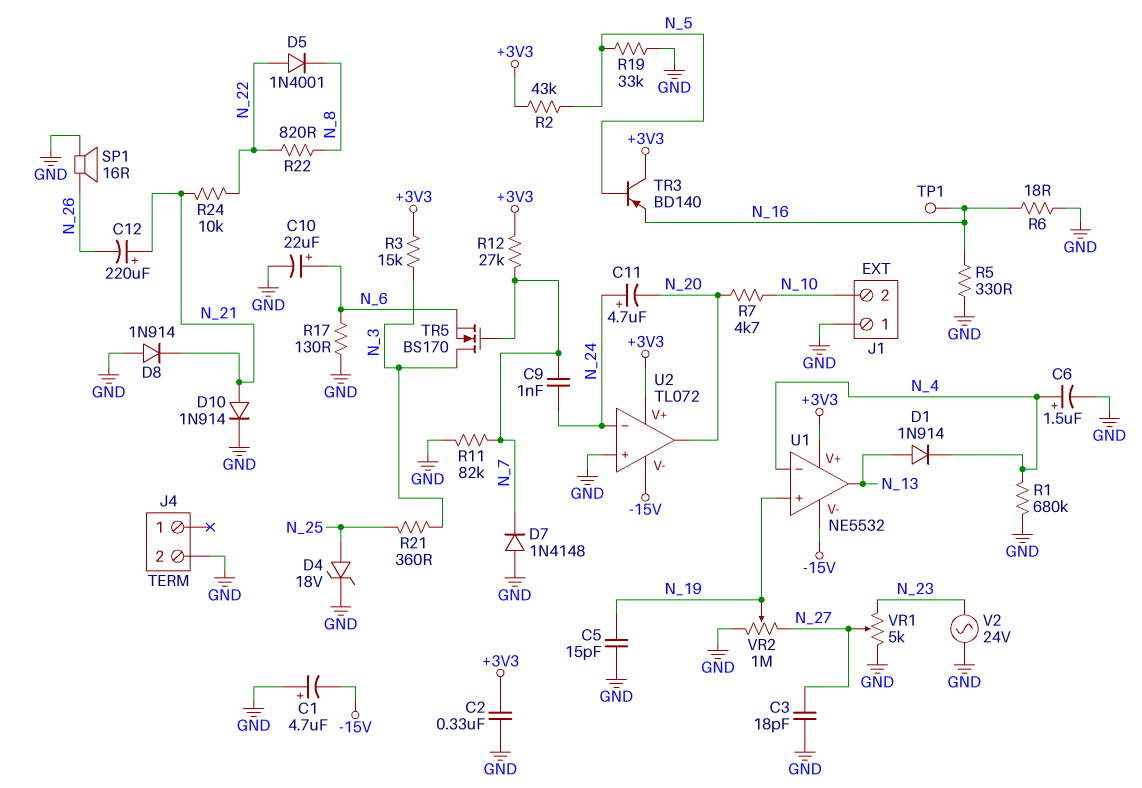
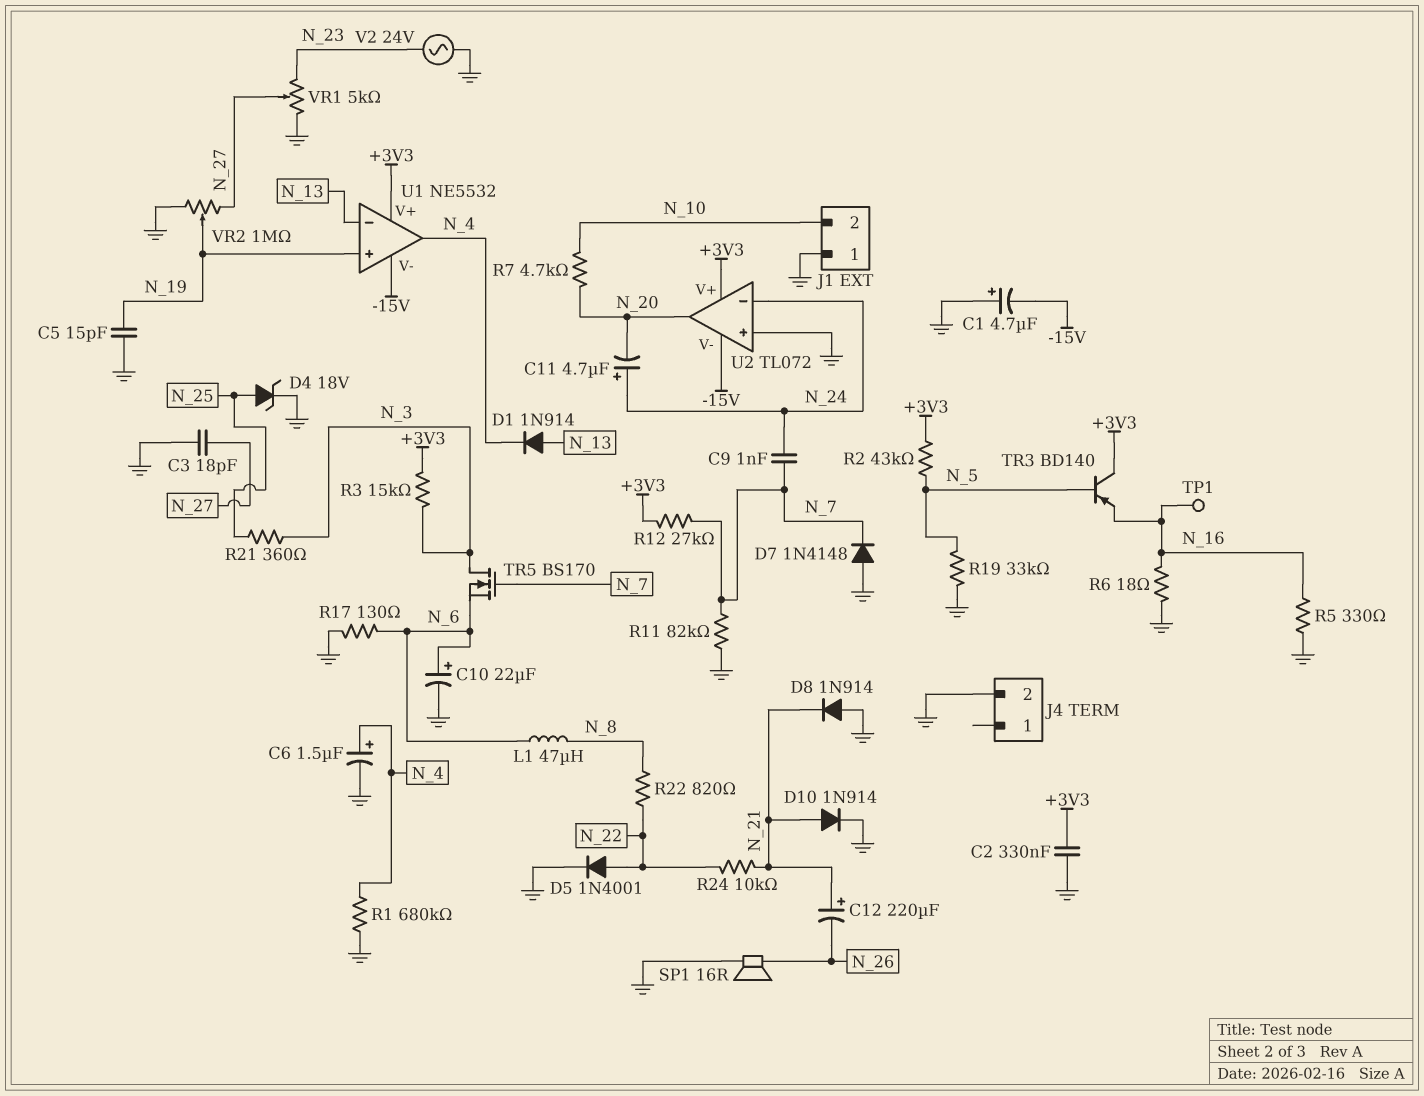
D5: diode 1N4001 (A N_22, K N_8) -> diode 1N4001 (A N_22, K GND)
L1: none -> 47uH (N_6, N_8)
U1 pin in-: N_4 -> N_13
U1 pin out: N_13 -> N_4

